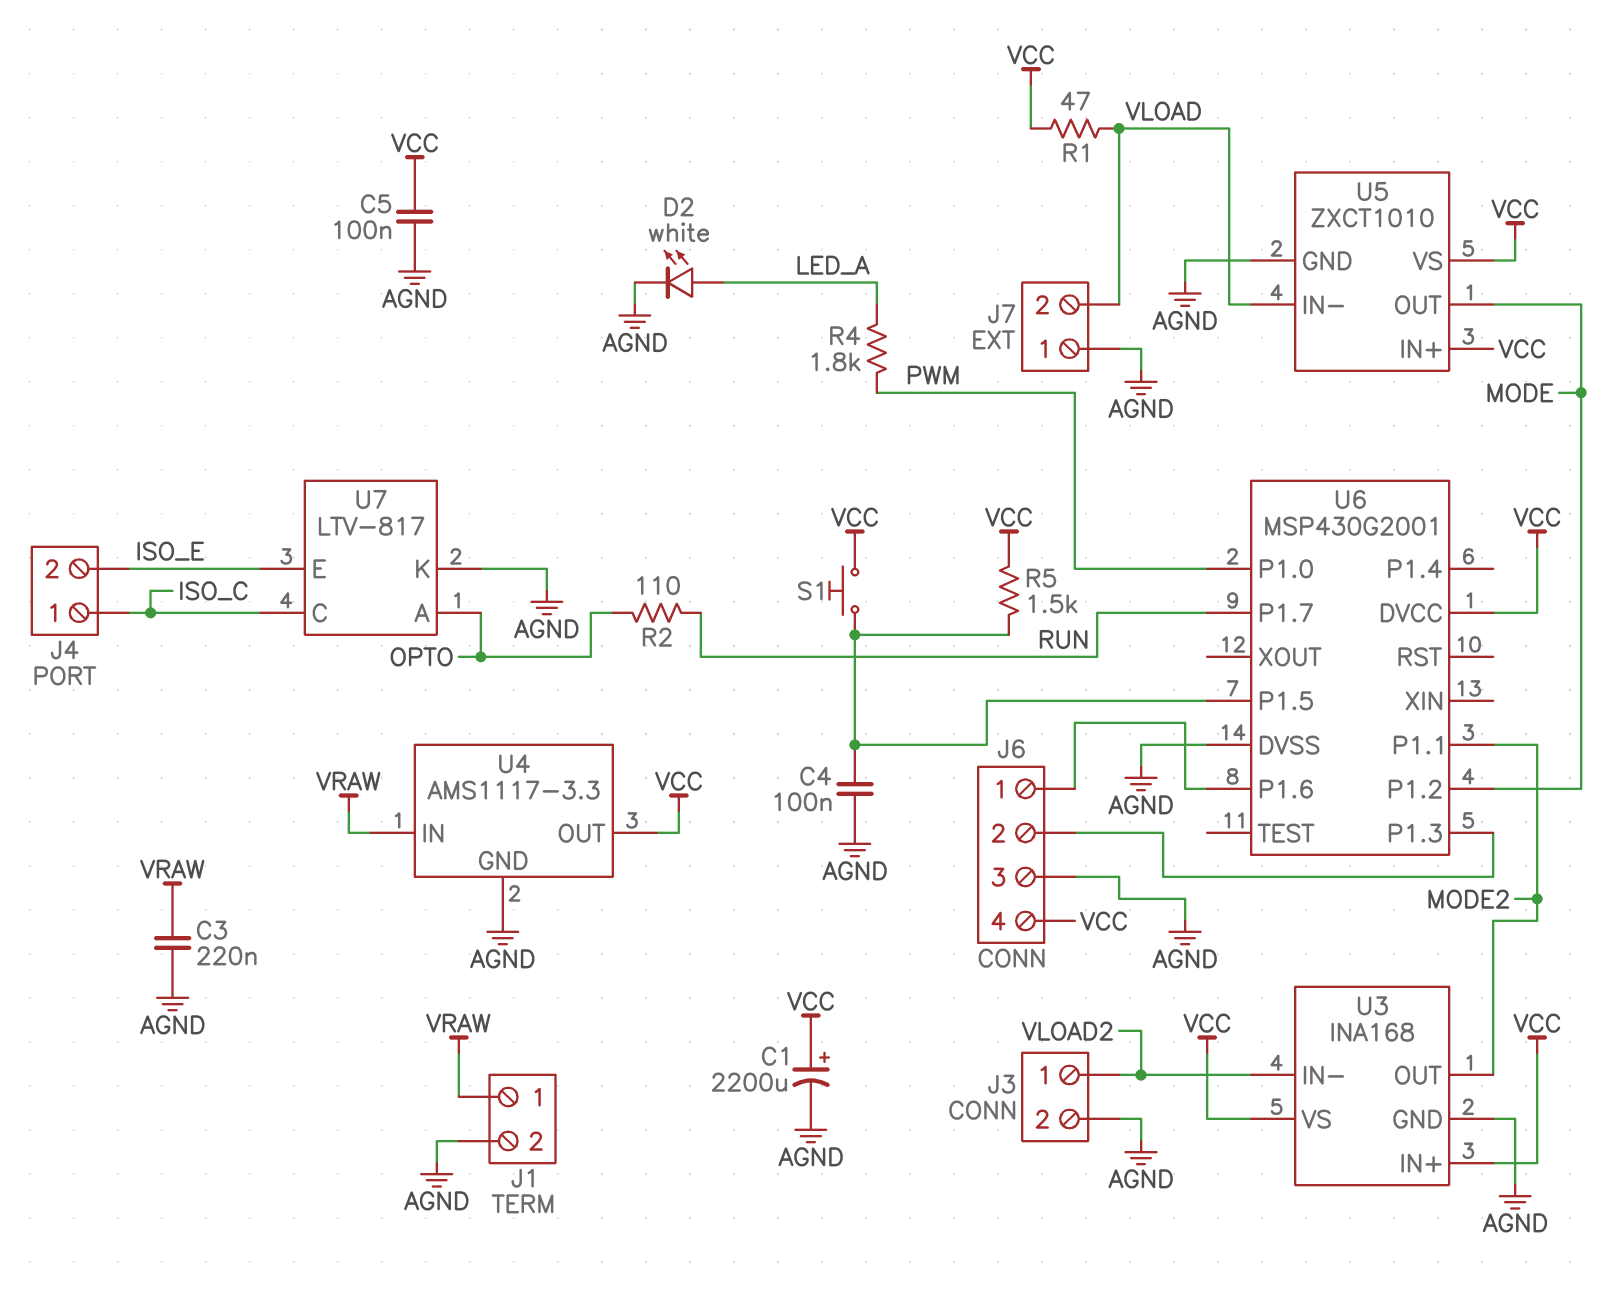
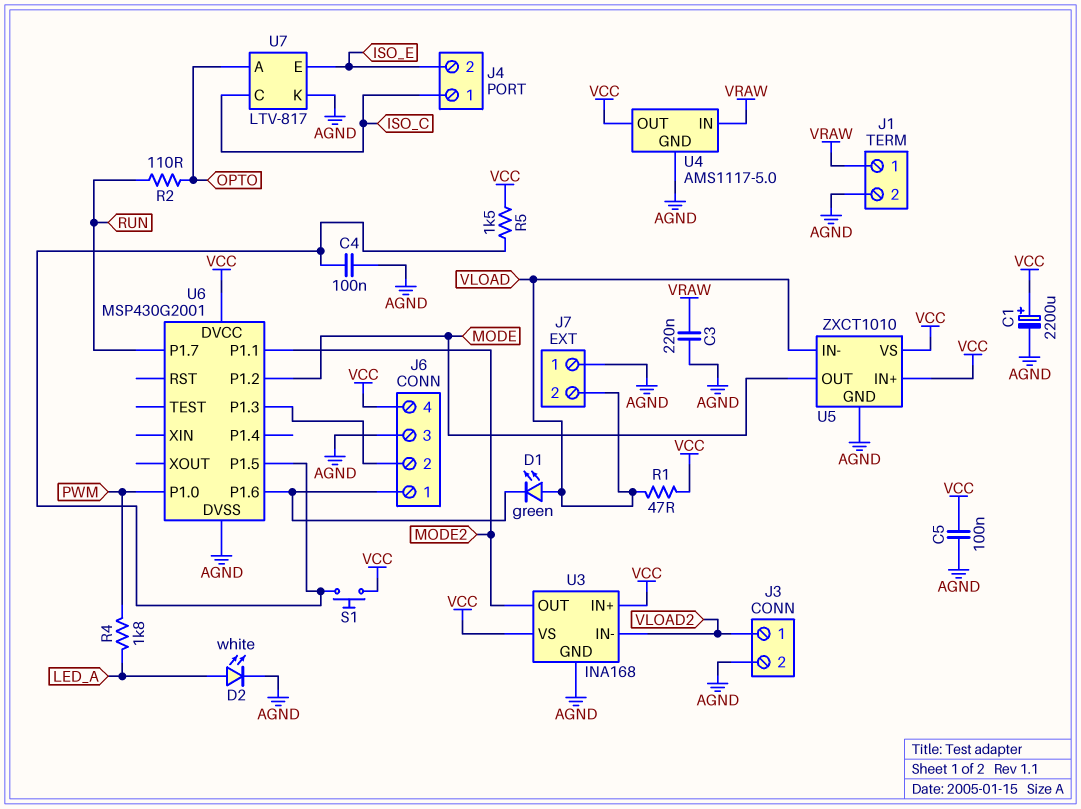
D1: none -> LED green (A VLOAD, K J6/1)
U4: AMS1117-3.3 -> AMS1117-5.0

